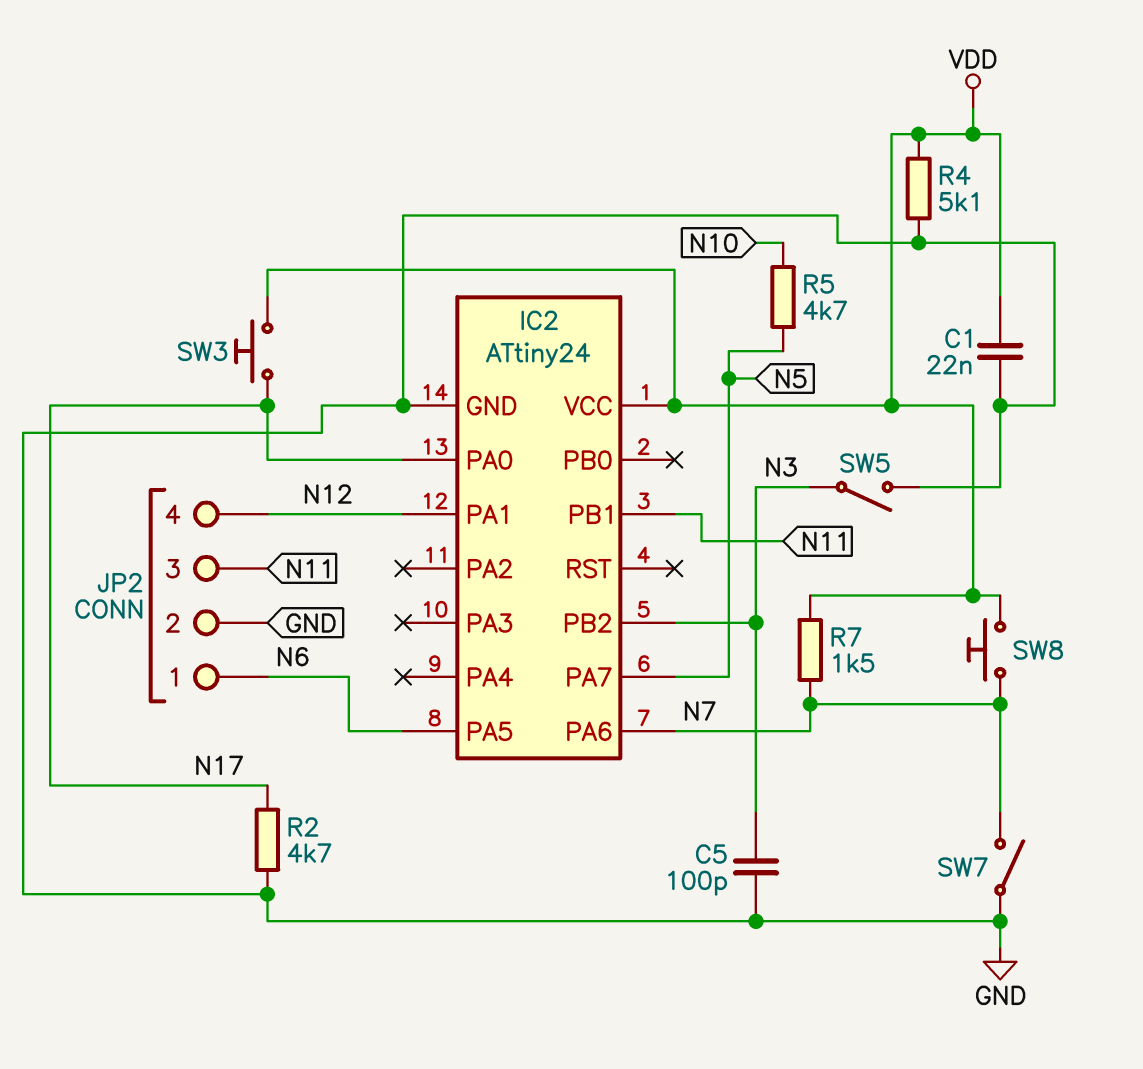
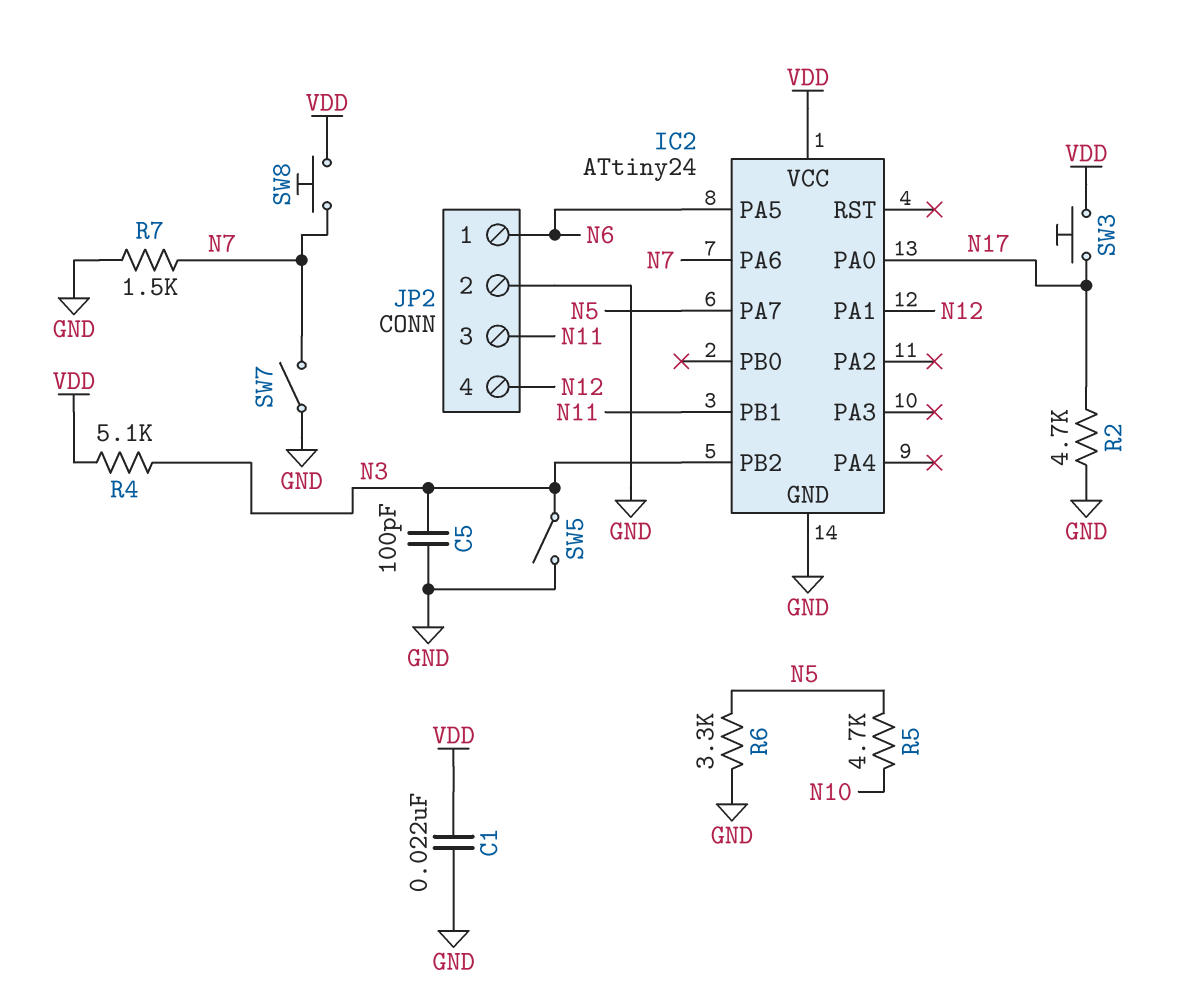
R4: 5.1k (GND, VDD) -> 5.1k (N3, VDD)
R6: none -> 3.3k (GND, N5)
R7: 1.5k (N7, VDD) -> 1.5k (GND, N7)

